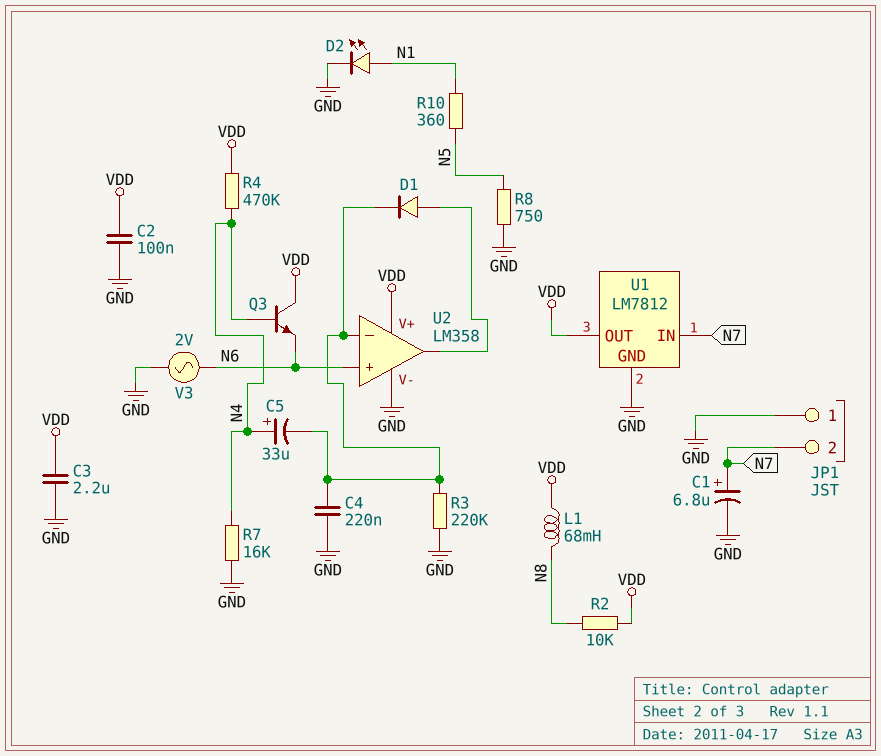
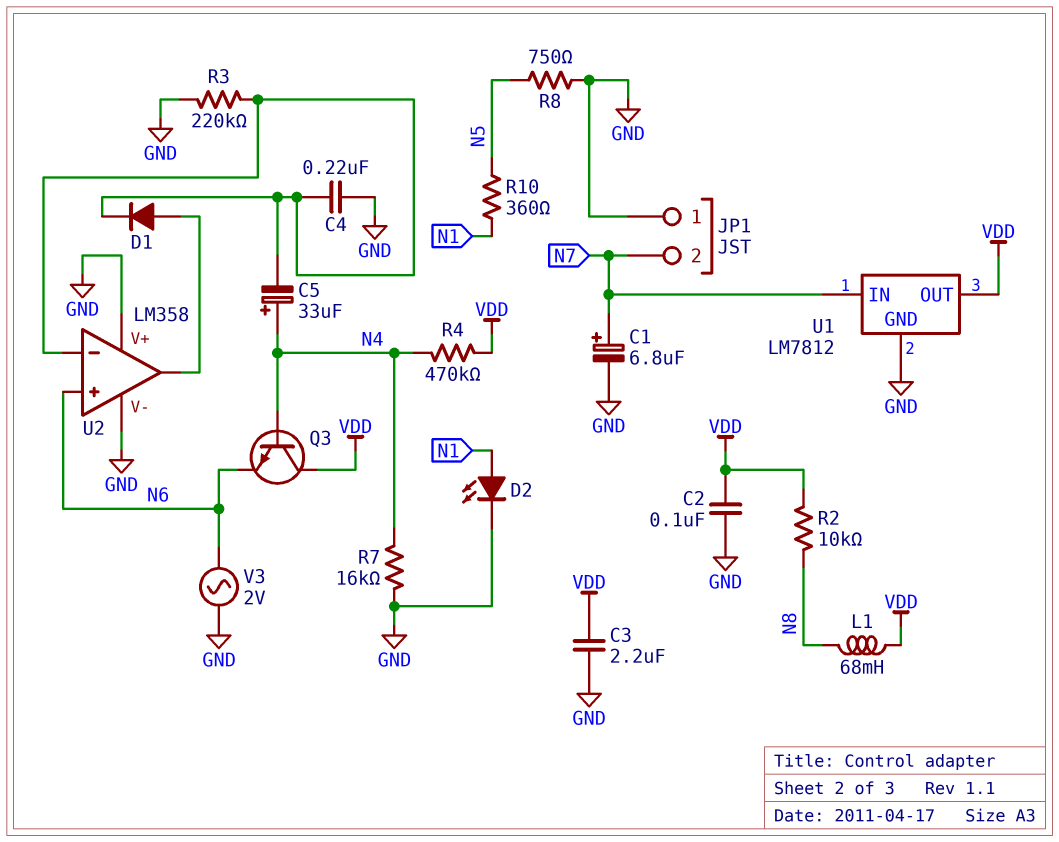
U2 pin V+: VDD -> GND

